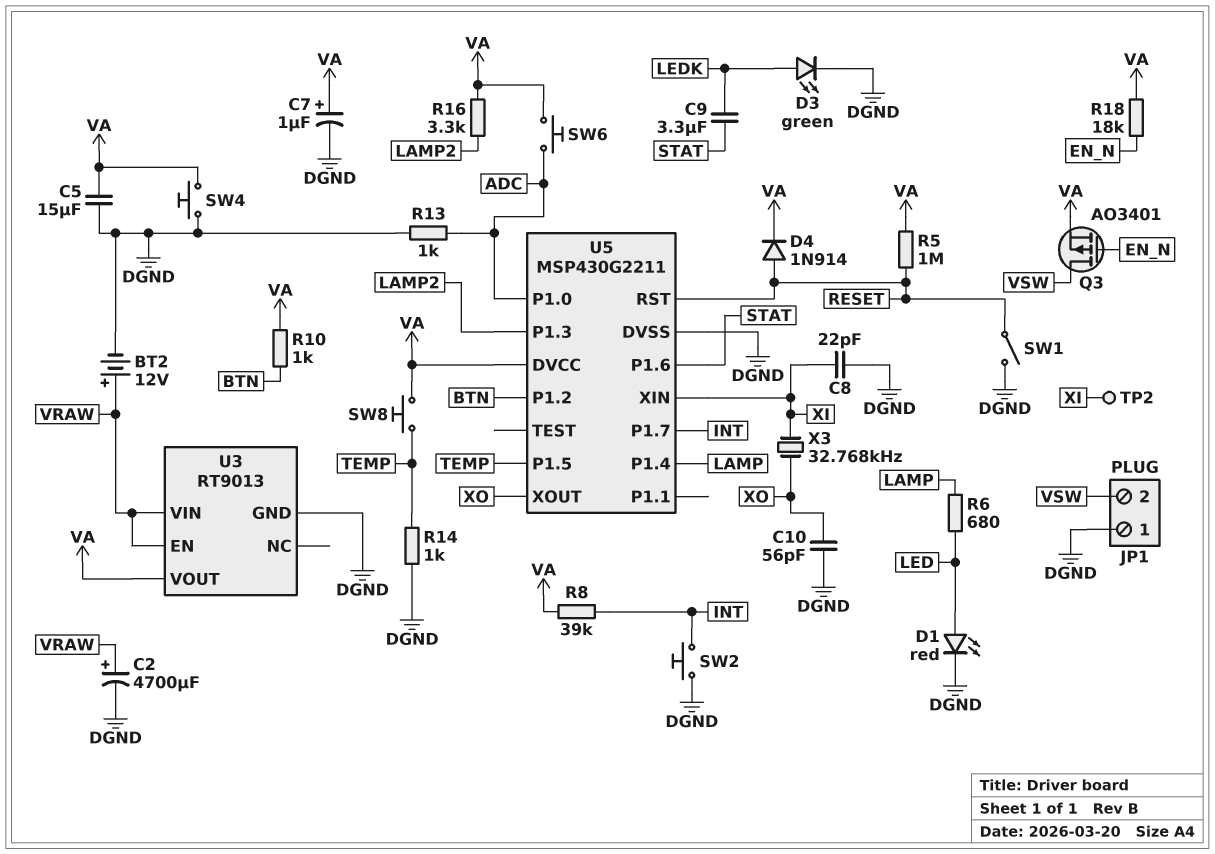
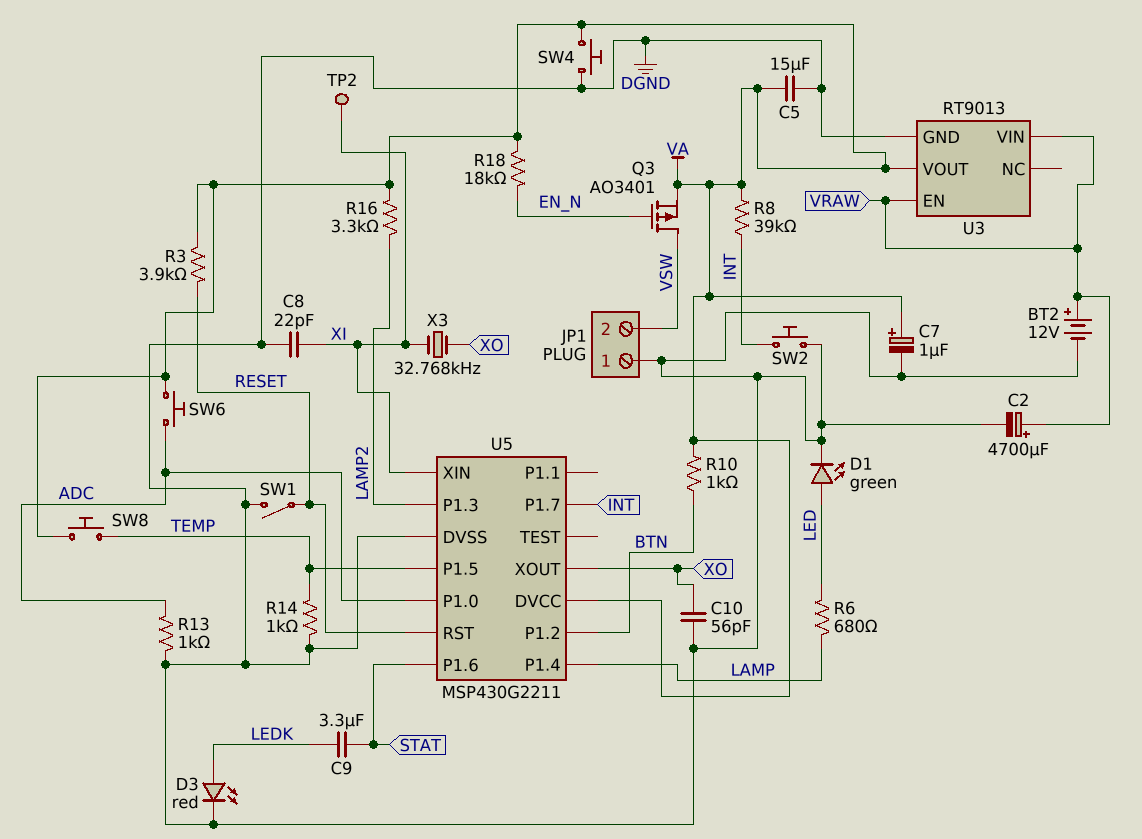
D1: LED red (A LED, K DGND) -> LED green (A LED, K DGND)
D3: LED green (A LEDK, K DGND) -> LED red (A LEDK, K DGND)
D4: diode 1N914 (A RESET, K VA) -> none
R3: none -> 3.9k (RESET, VA)
R5: 1M (RESET, VA) -> none

